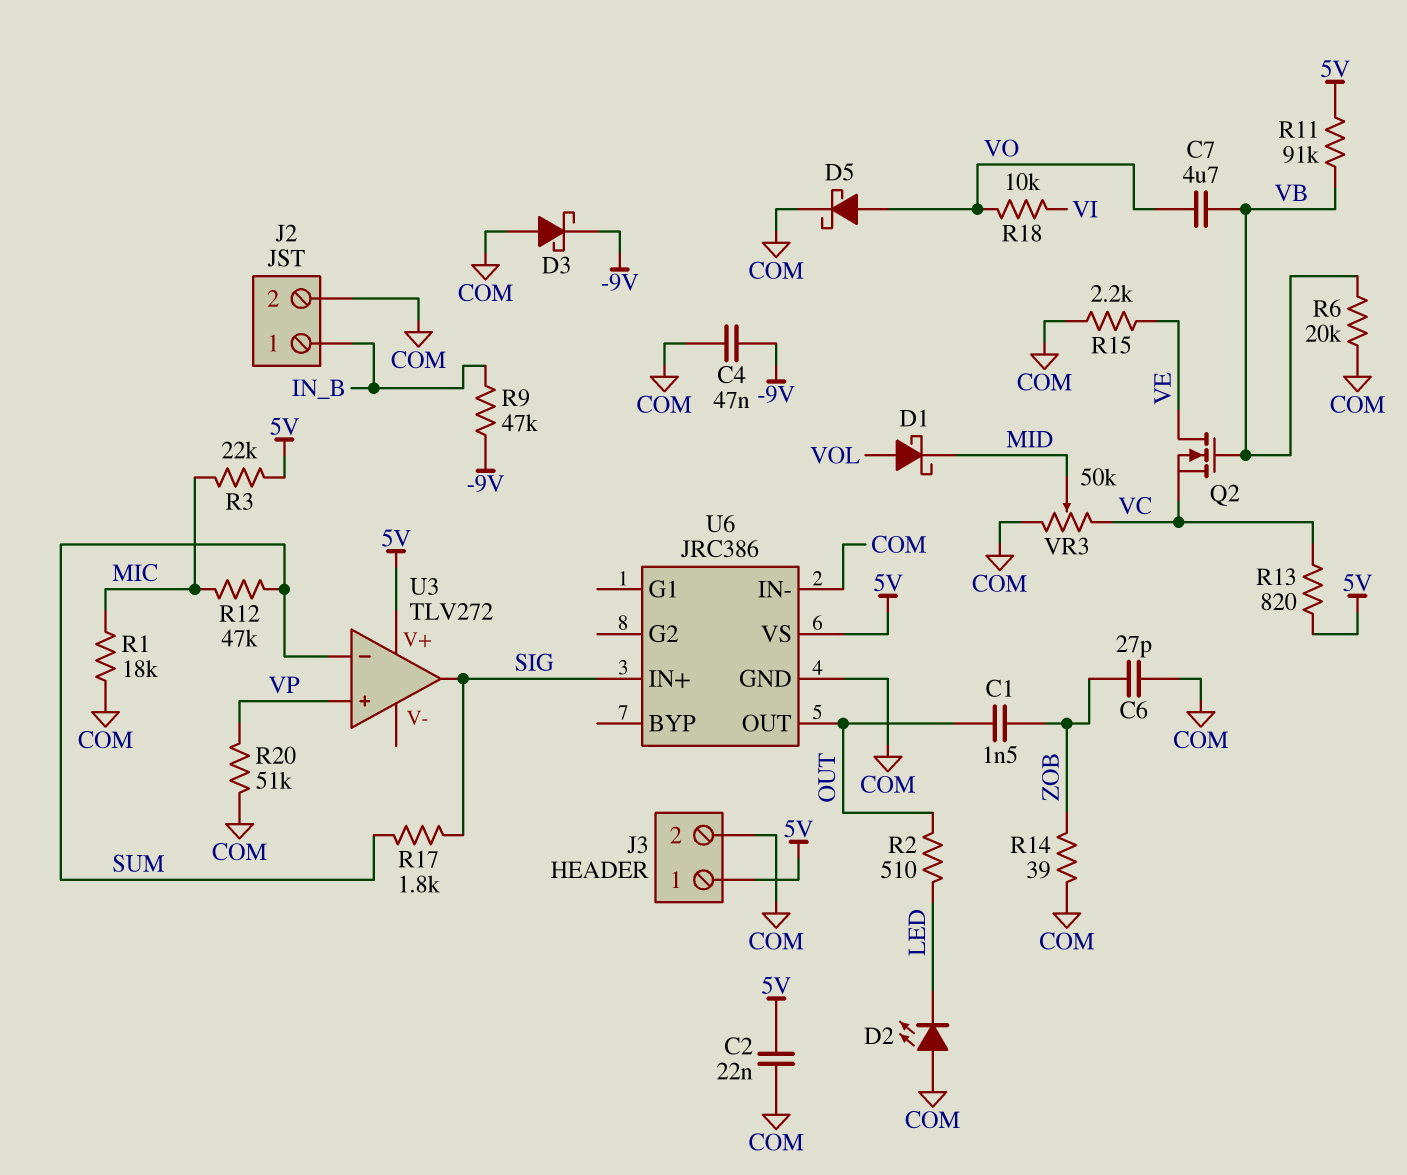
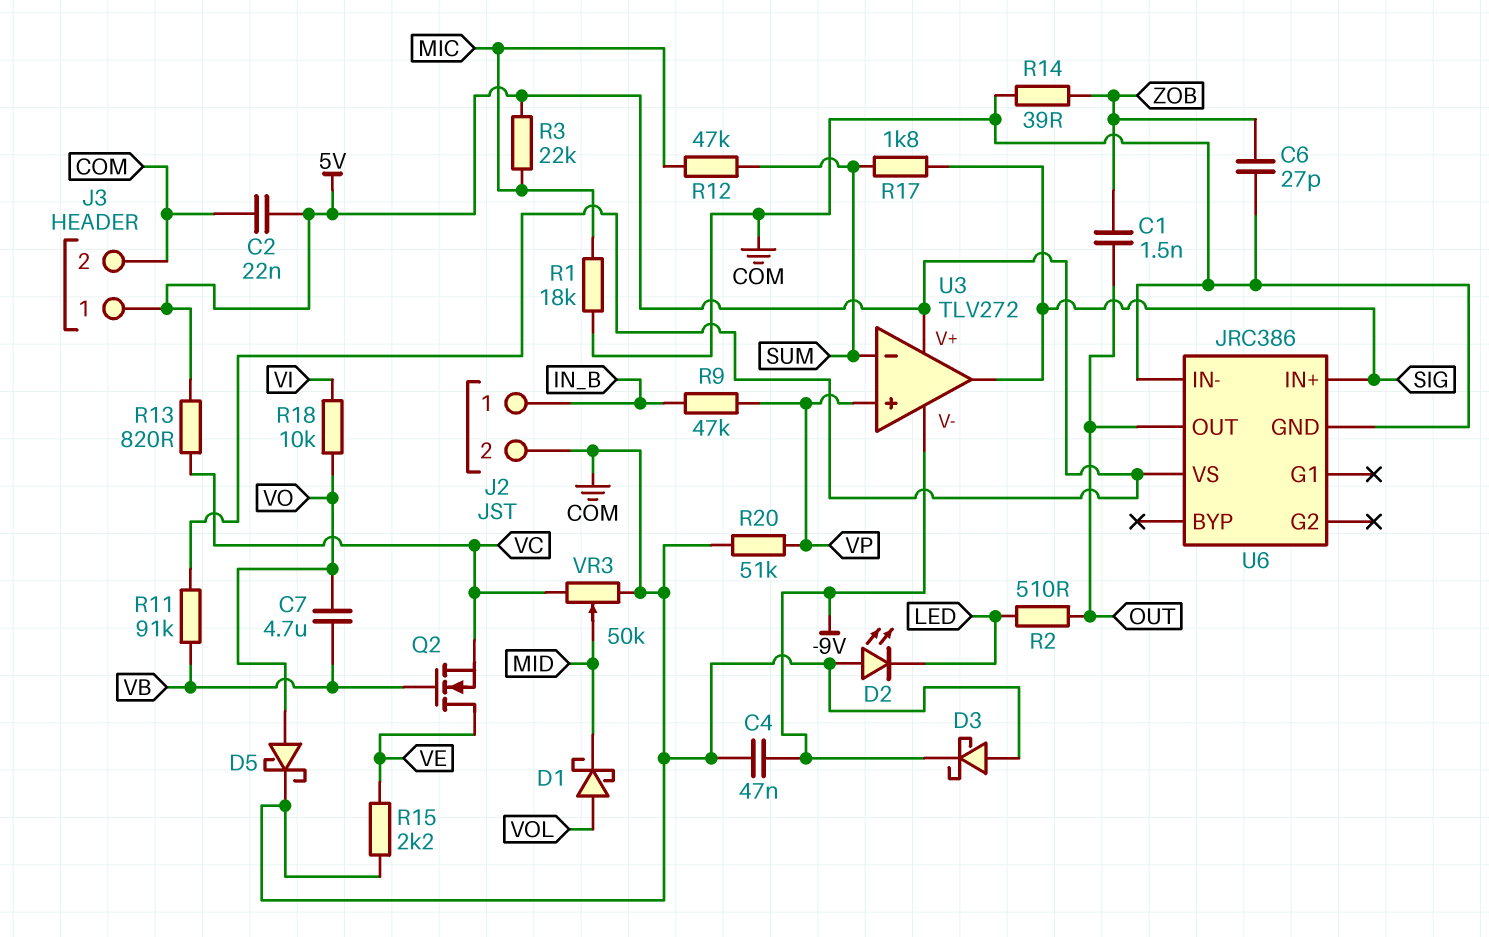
R6: 20k (COM, VB) -> none
R9: 47k (-9V, IN_B) -> 47k (IN_B, VP)
U3 pin V-: none -> -9V

